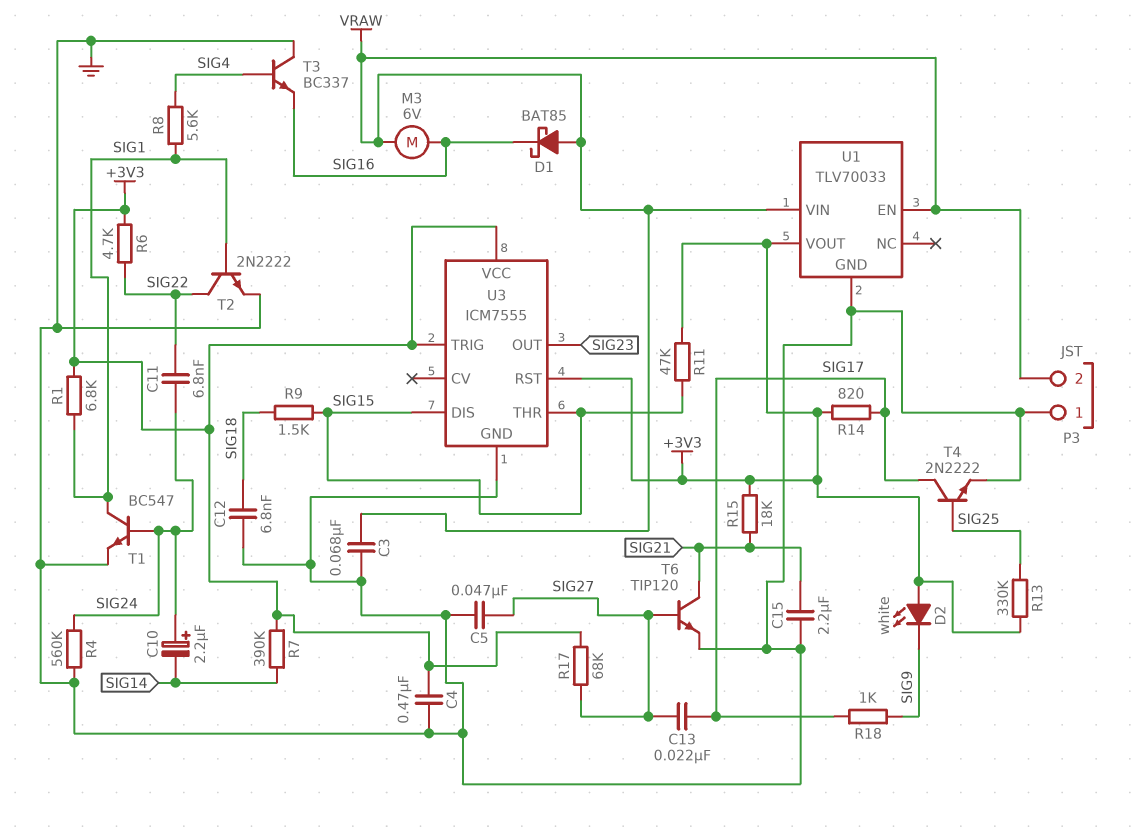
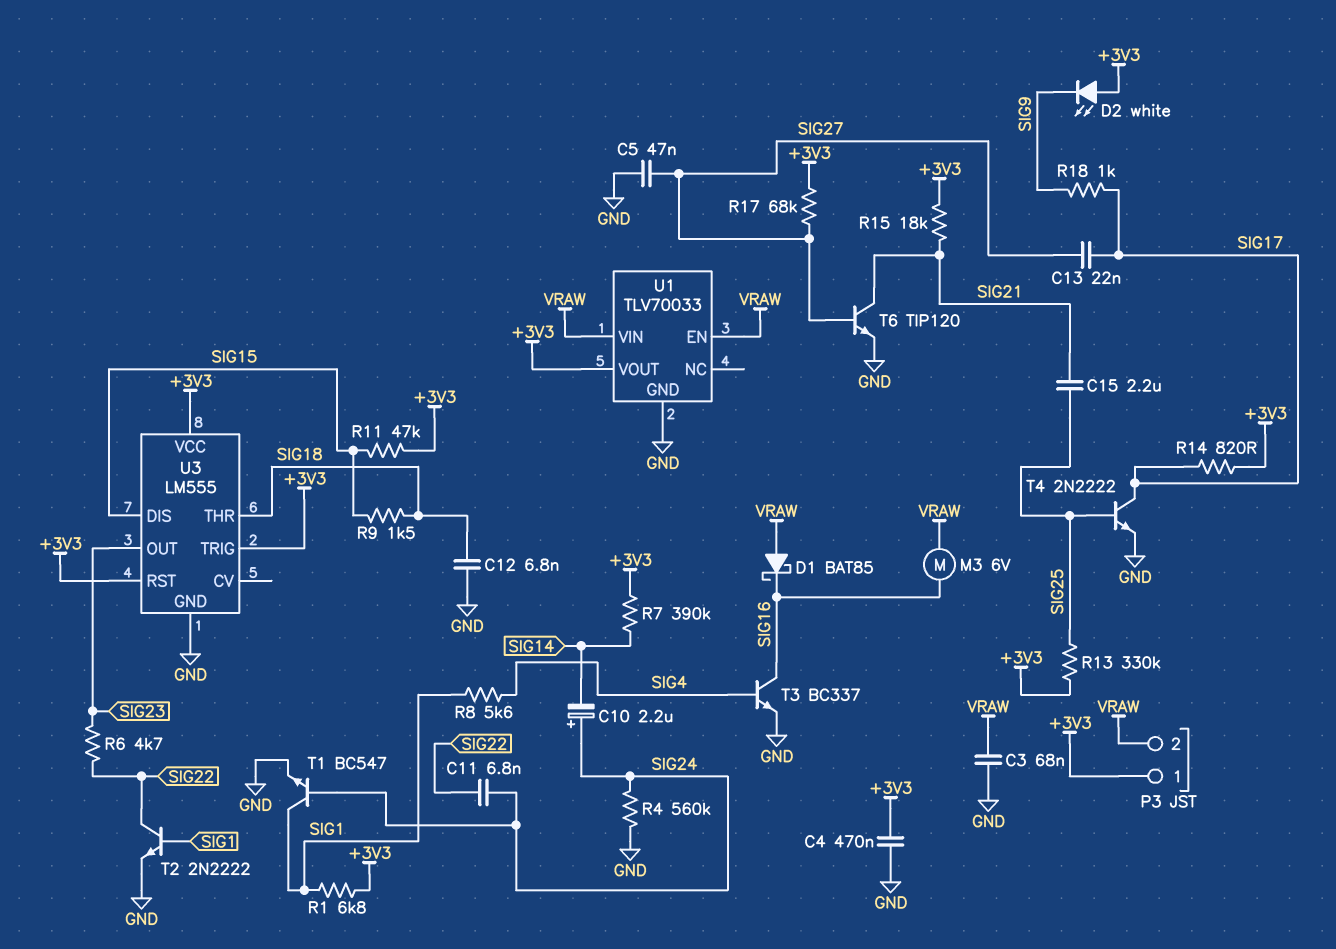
C15: 2.2uF (GND, SIG21) -> 2.2uF (SIG21, SIG25)
P3 pin 1: GND -> +3V3
R6: 4.7k (+3V3, SIG22) -> 4.7k (SIG22, SIG23)
T3: NPN BC337 (B SIG4, C GND, E SIG16) -> NPN BC337 (B SIG4, C SIG16, E GND)
U3: ICM7555 -> LM555
U3 pin THR: SIG15 -> SIG18

